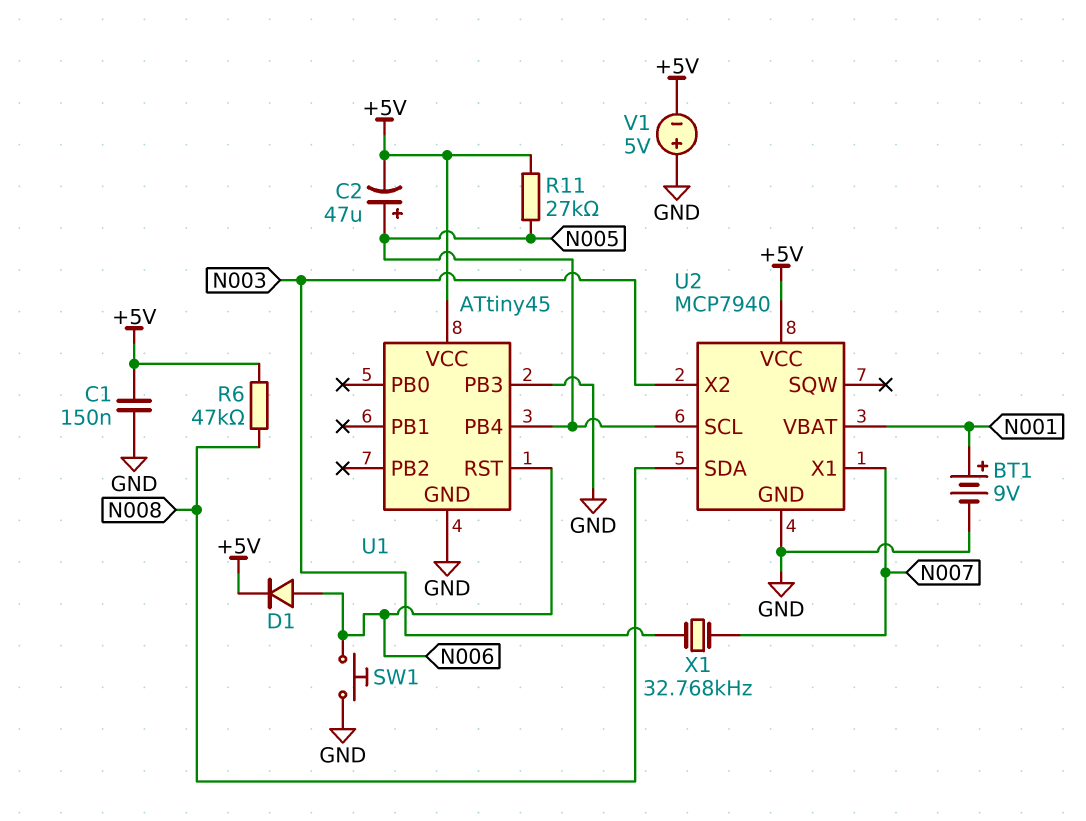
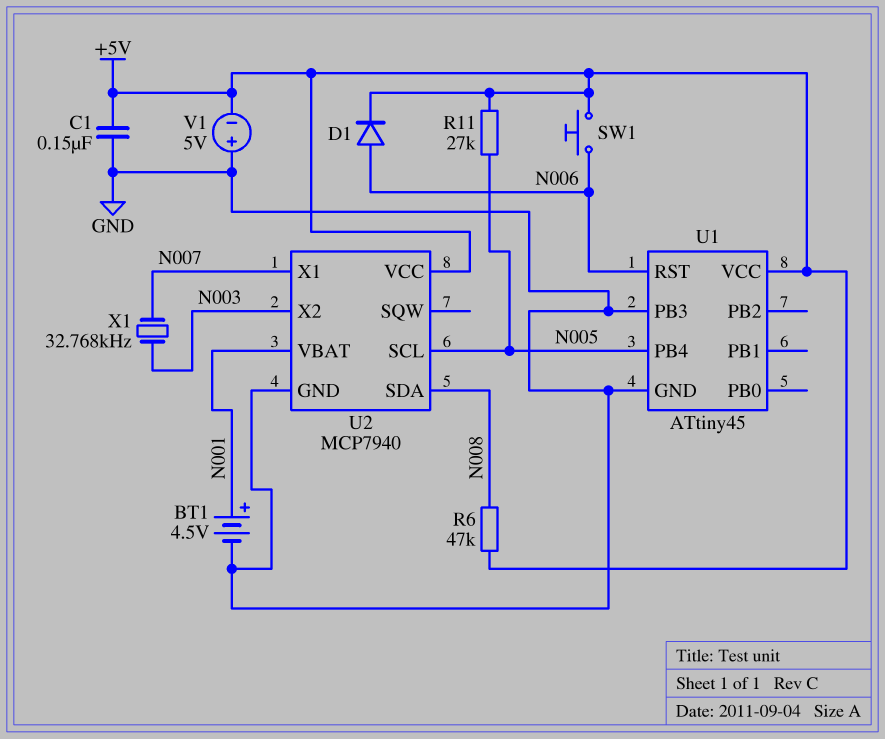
BT1: 9V (plus N001, minus GND) -> 4.5V (plus N001, minus GND)
C2: 47uF (plus N005, minus +5V) -> none
SW1: button (GND, N006) -> button (+5V, N006)

